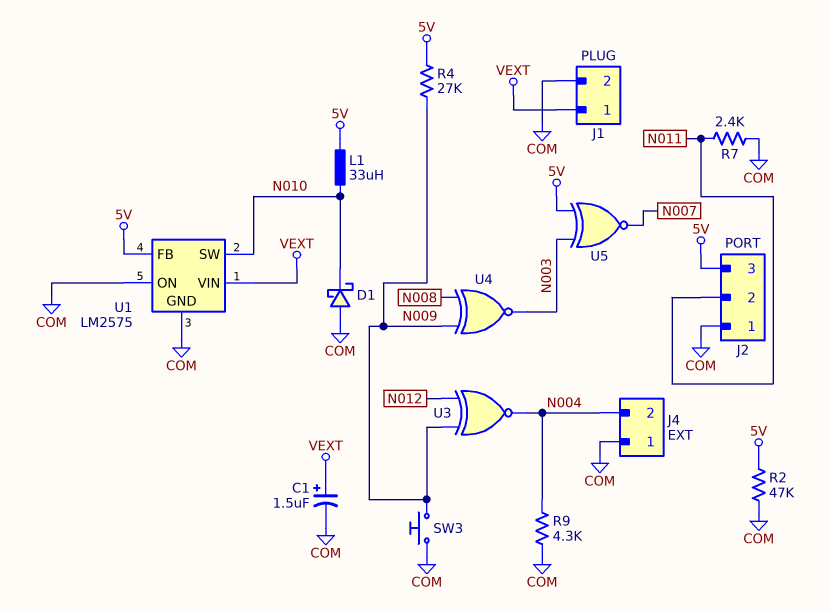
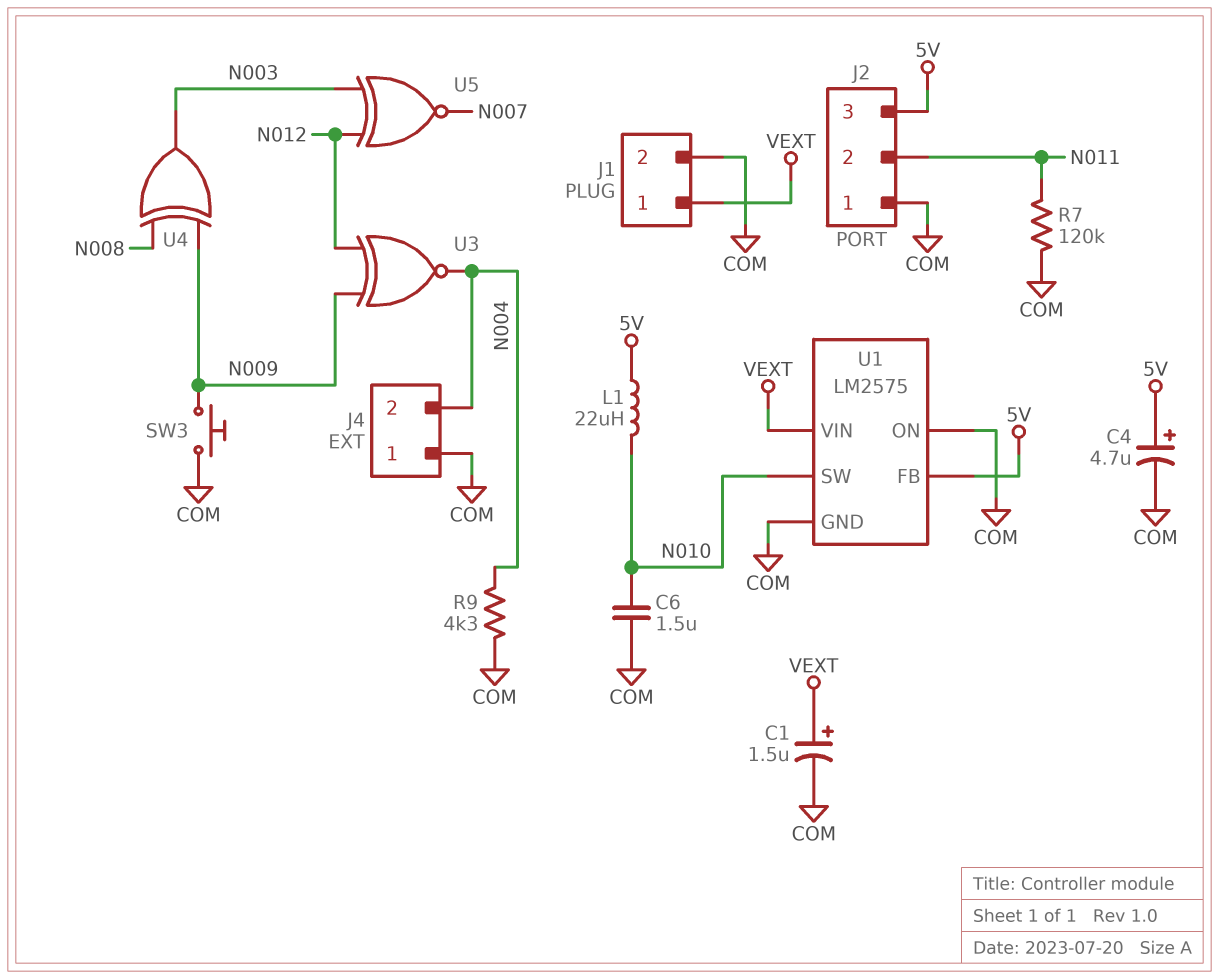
C4: none -> 4.7uF (plus 5V, minus COM)
C6: none -> 1.5uF (COM, N010)
D1: schottky (A COM, K N010) -> none
L1: 33uH (5V, N010) -> 22uH (5V, N010)
R2: 47k (5V, COM) -> none
R4: 27k (5V, N009) -> none
R7: 2.4k (COM, N011) -> 120k (COM, N011)
U4: XNOR (in N008, in N009, out N003) -> XOR (in N008, in N009, out N003)
U5: XNOR (in 5V, in N003, out N007) -> XNOR (in N003, in N012, out N007)

